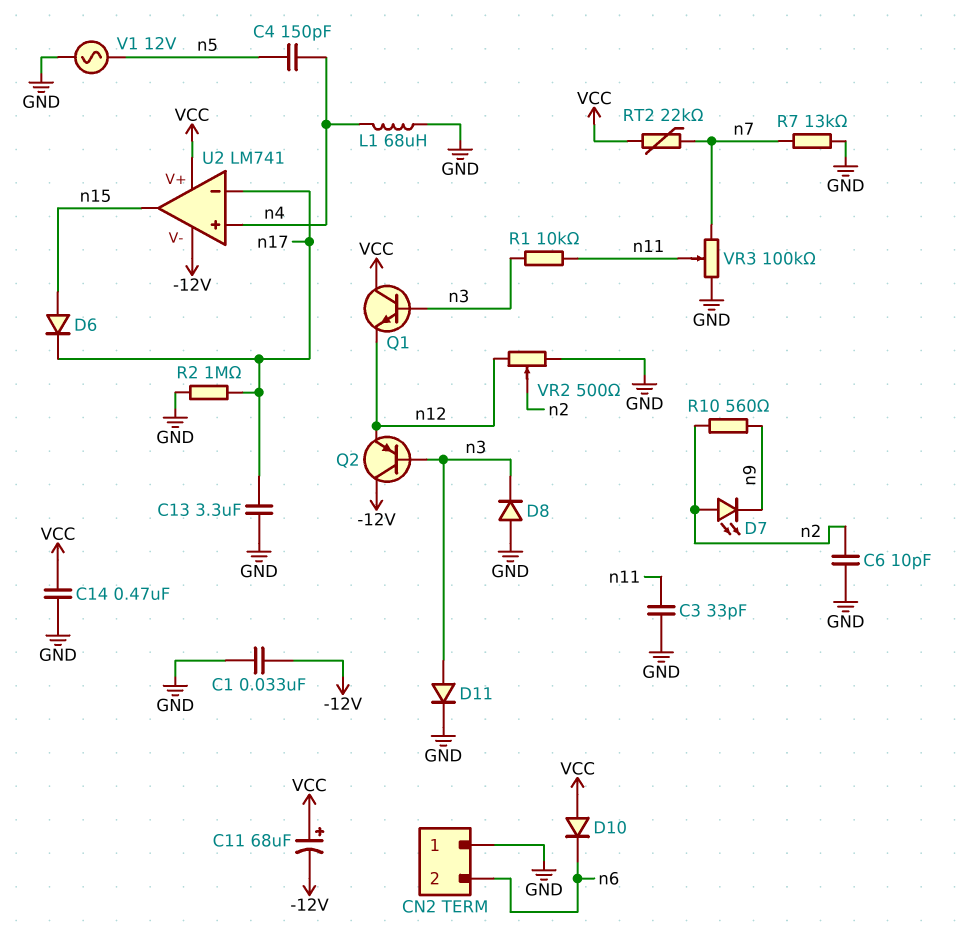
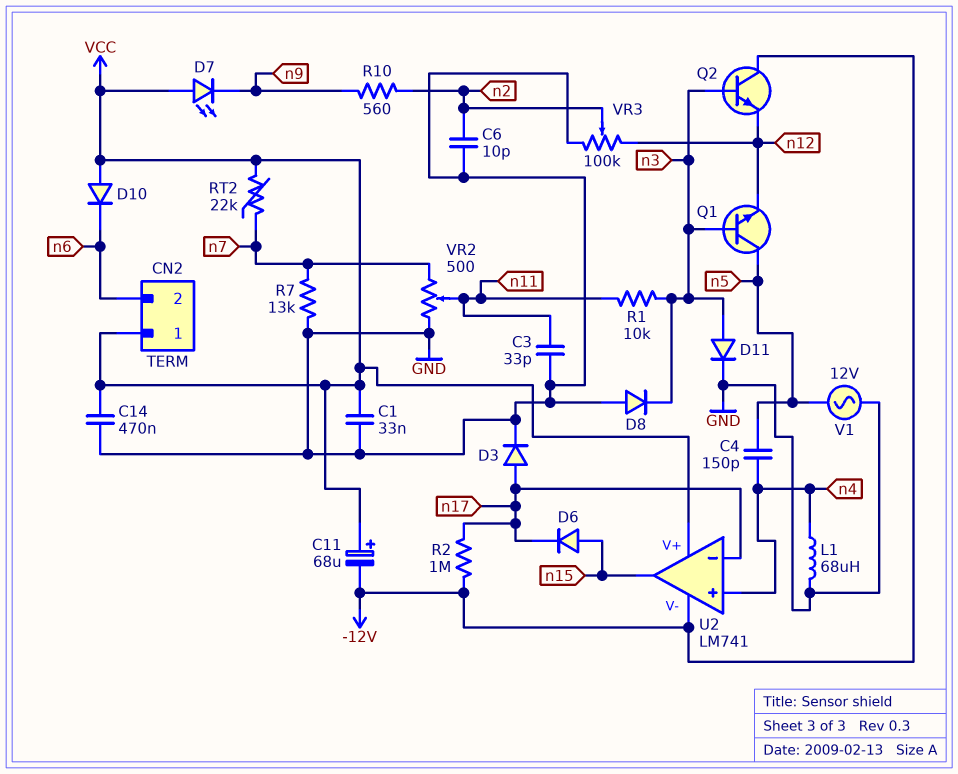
C1: 33nF (-12V, GND) -> 33nF (GND, VCC)
C13: 3.3uF (GND, n17) -> none
CN2 pin 1: GND -> VCC
D3: none -> diode (A n17, K GND)
D7: LED (A n2, K n9) -> LED (A VCC, K n9)
Q1: NPN (B n3, C VCC, E n12) -> NPN (B n3, C n5, E n12)
Q2: PNP (B n3, C -12V, E n12) -> NPN (B n3, C -12V, E n12)
R2: 1M (GND, n17) -> 1M (-12V, n17)
VR2: 500 (GND, n12, wiper n2) -> 500 (GND, n7, wiper n11)
VR3: 100k (GND, n7, wiper n11) -> 100k (GND, n12, wiper n2)

